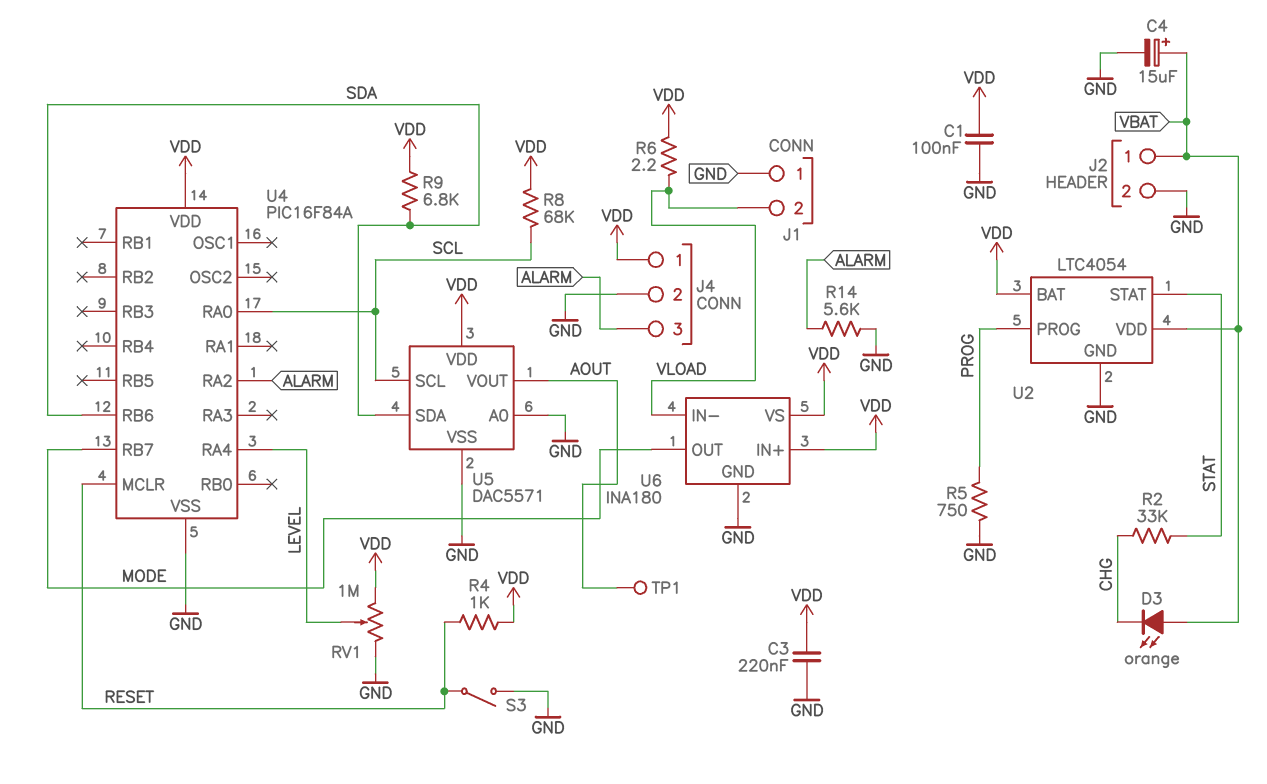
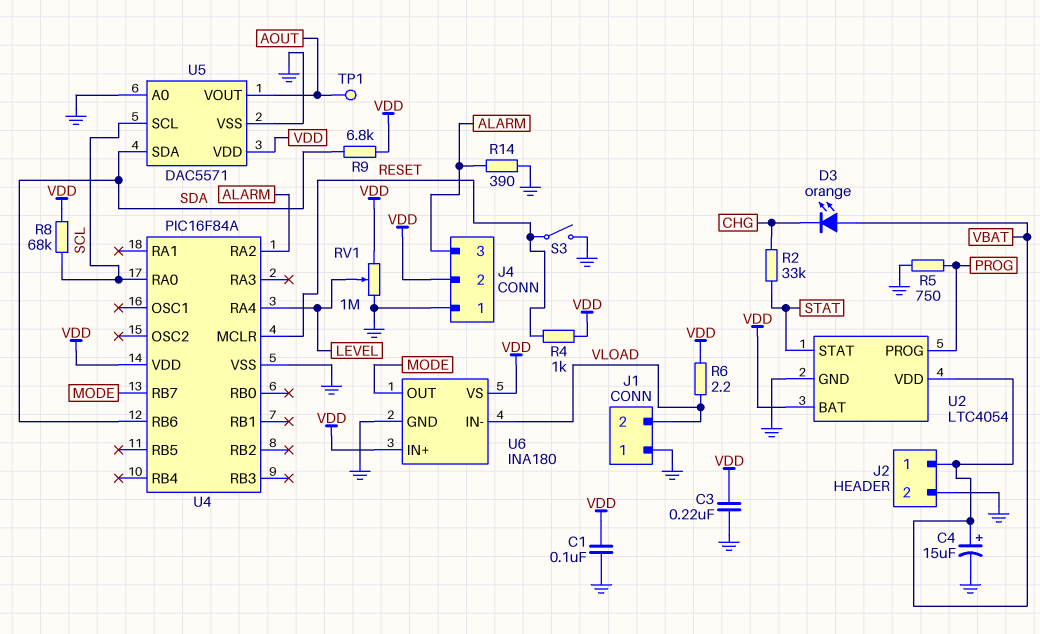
J4 pin 1: VDD -> GND
J4 pin 2: GND -> VDD
R14: 5.6k (ALARM, GND) -> 390 (ALARM, GND)

